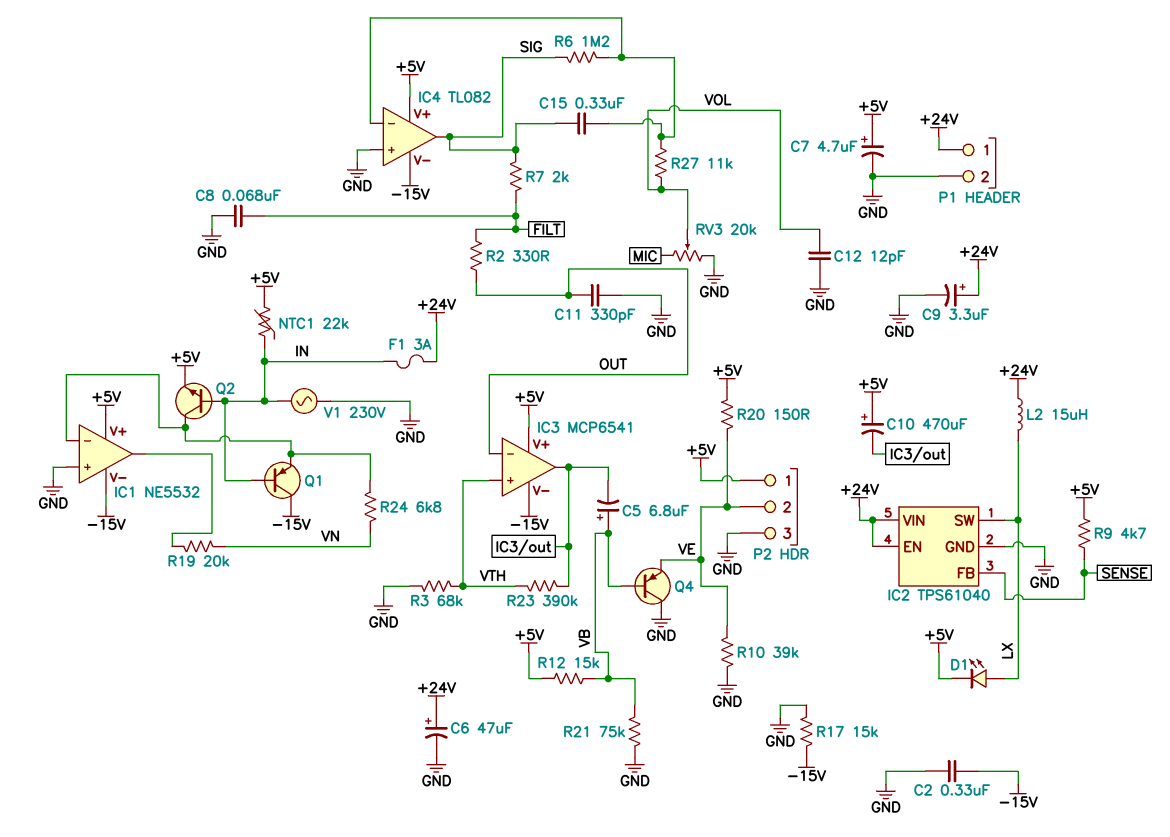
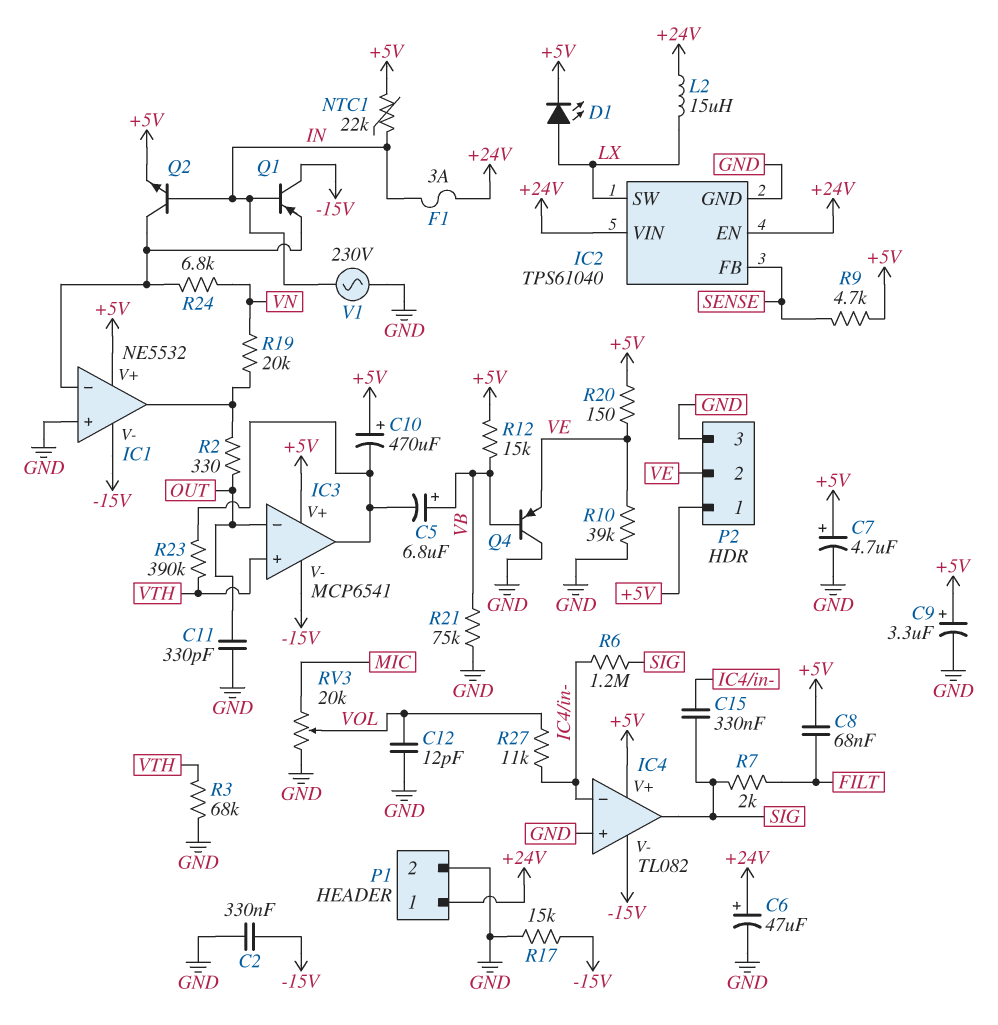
C8: 68nF (FILT, GND) -> 68nF (+5V, FILT)
C9: 3.3uF (plus +24V, minus GND) -> 3.3uF (plus +5V, minus GND)
R2: 330 (FILT, OUT) -> 330 (IC1/out, OUT)

